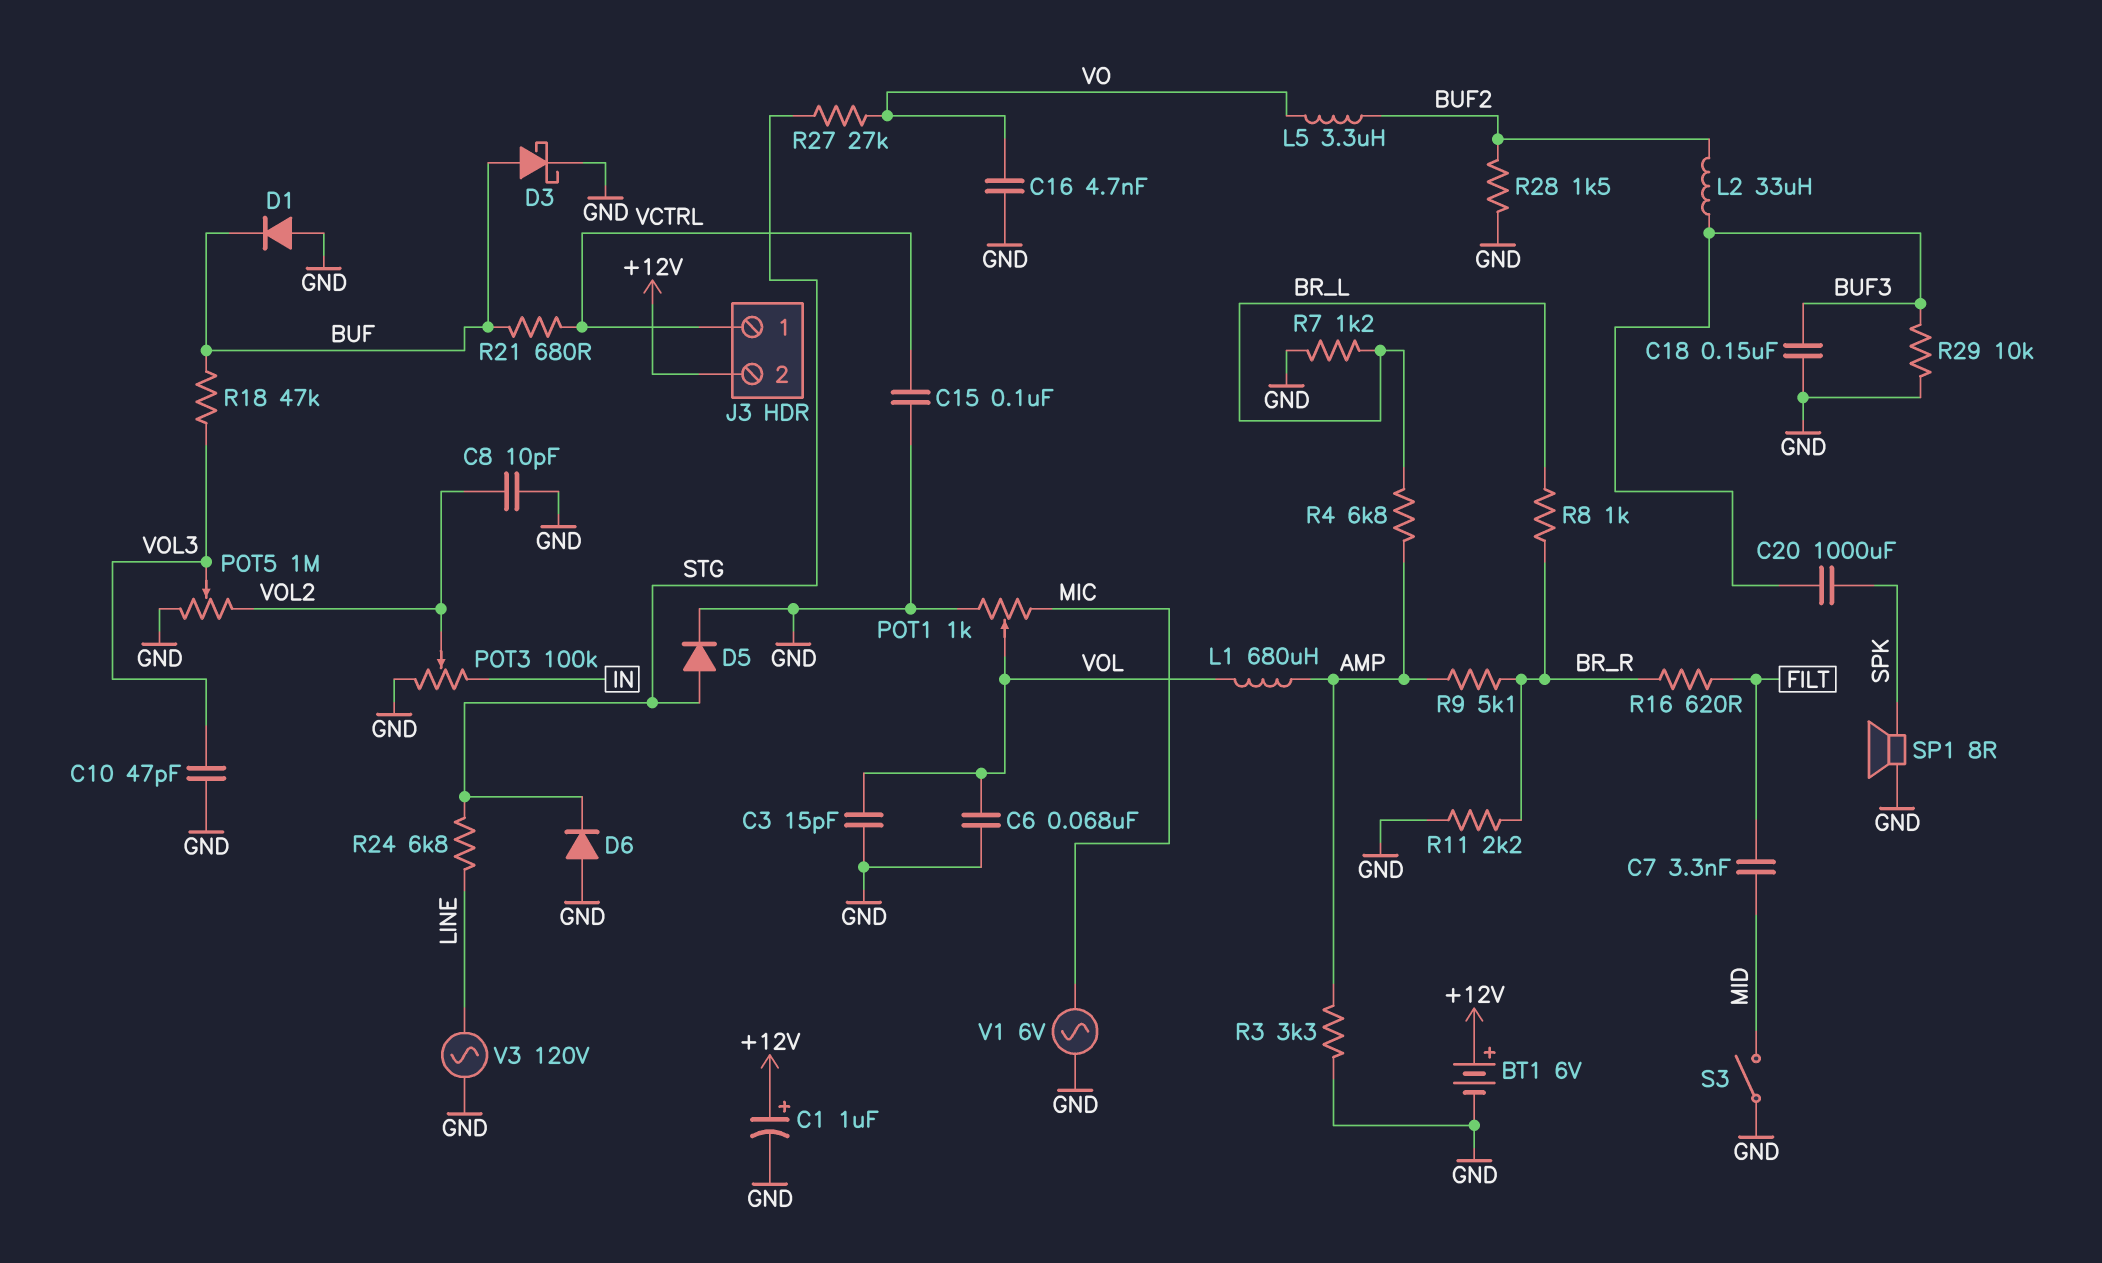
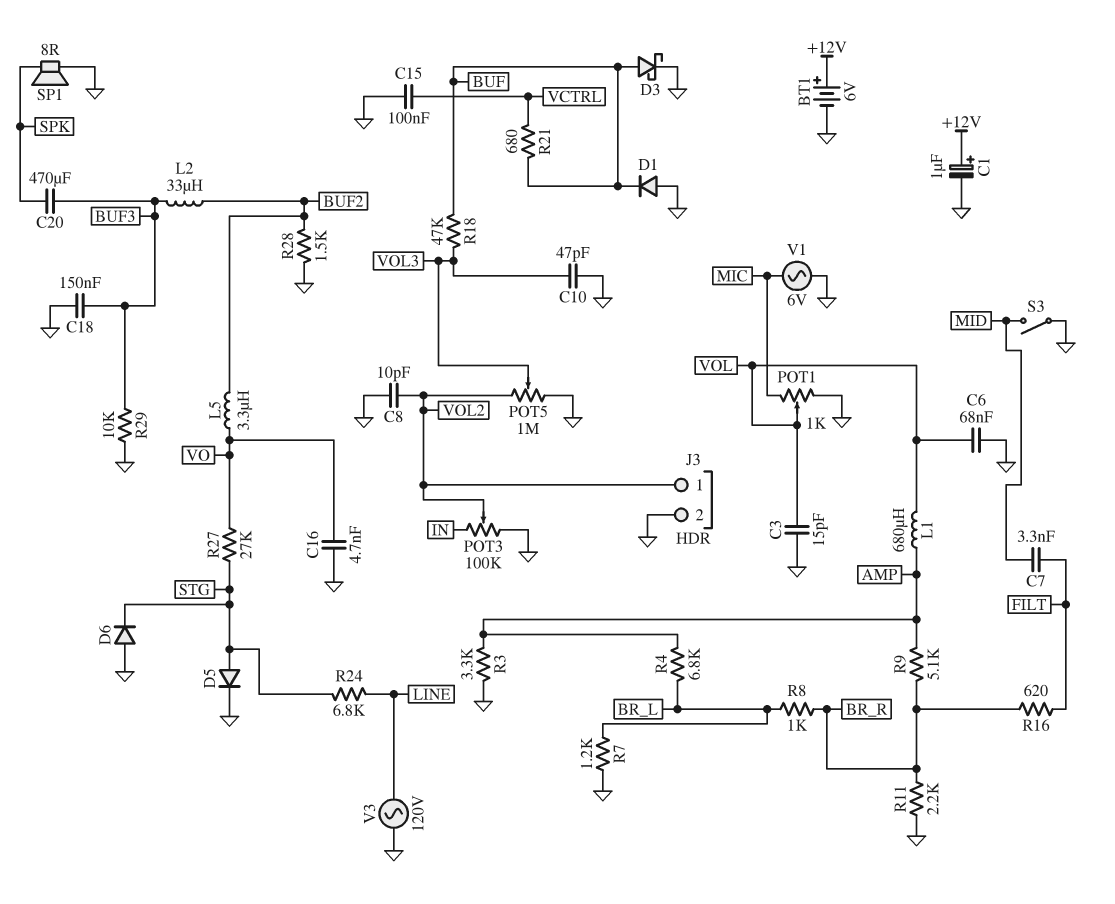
C20: 1000uF (BUF3, SPK) -> 470uF (BUF3, SPK)
J3 pin 1: VCTRL -> VOL2
J3 pin 2: +12V -> GND

